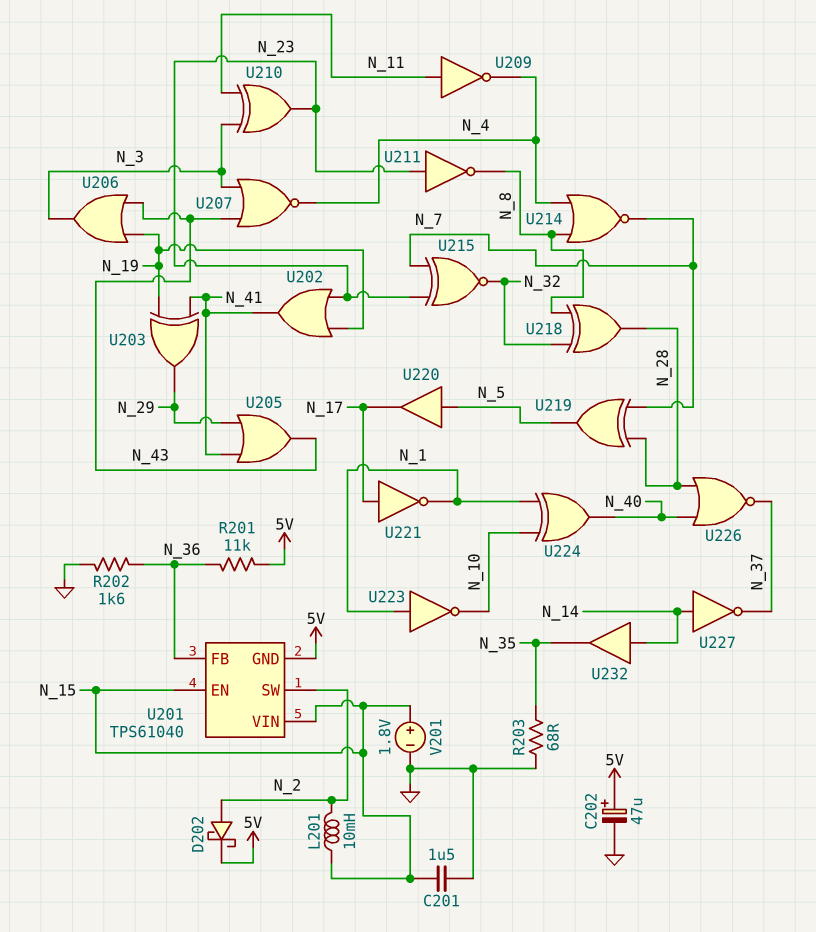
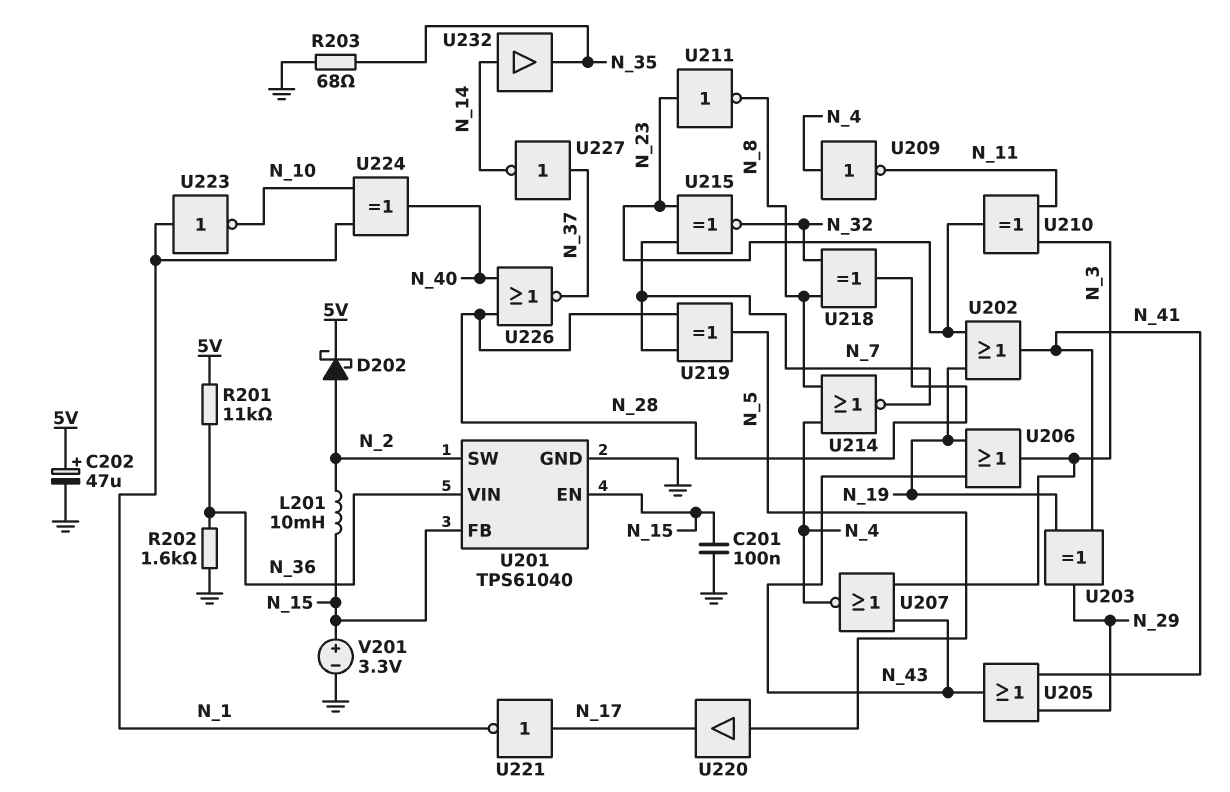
C201: 1.5uF (GND, N_15) -> 100nF (GND, N_15)
U201 pin FB: N_36 -> N_15
U201 pin GND: 5V -> GND
U201 pin VIN: N_15 -> N_36
U209: NOT (in N_11, out N_4) -> NOT (in N_4, out N_11)
U227: NOT (in N_14, out N_37) -> NOT (in N_37, out N_14)
V201: 1.8V (plus N_15, minus GND) -> 3.3V (plus N_15, minus GND)

